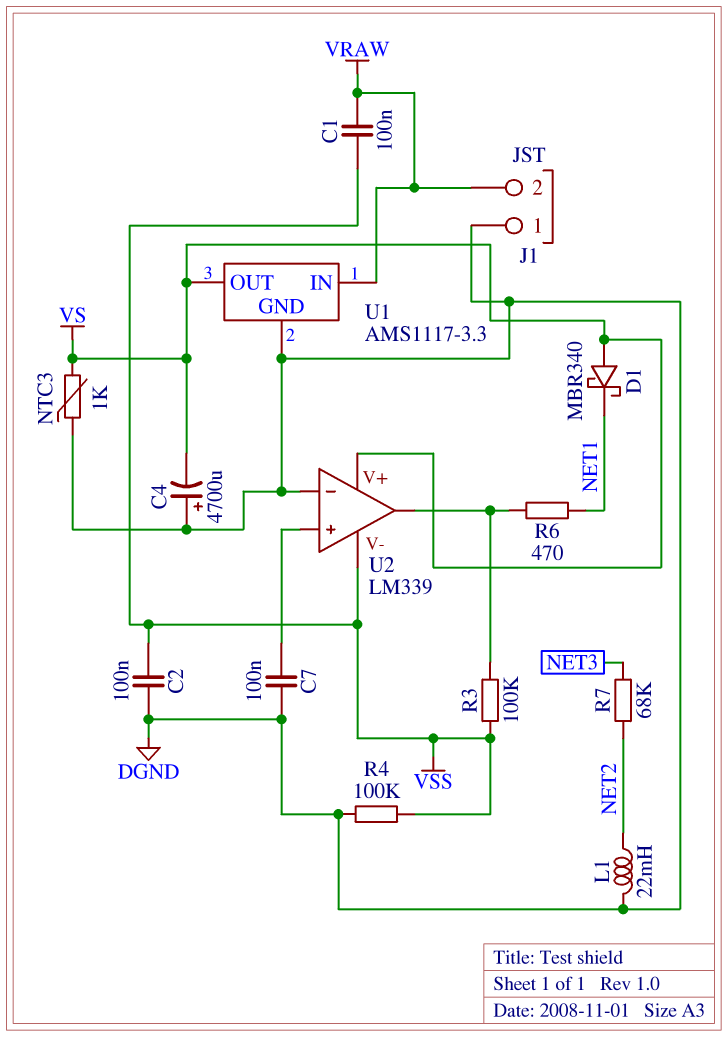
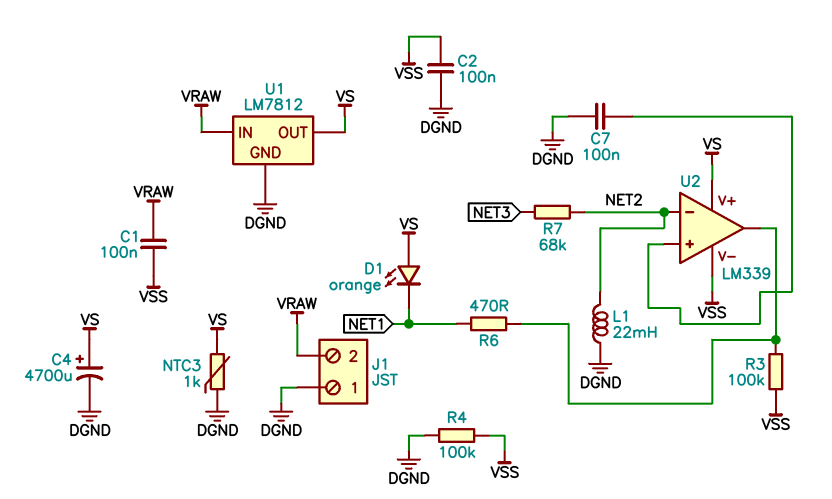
C4: 4700uF (plus DGND, minus VS) -> 4700uF (plus VS, minus DGND)
D1: schottky MBR340 (A VS, K NET1) -> LED orange (A VS, K NET1)
U1: AMS1117-3.3 -> LM7812
U2 pin in-: DGND -> NET2

